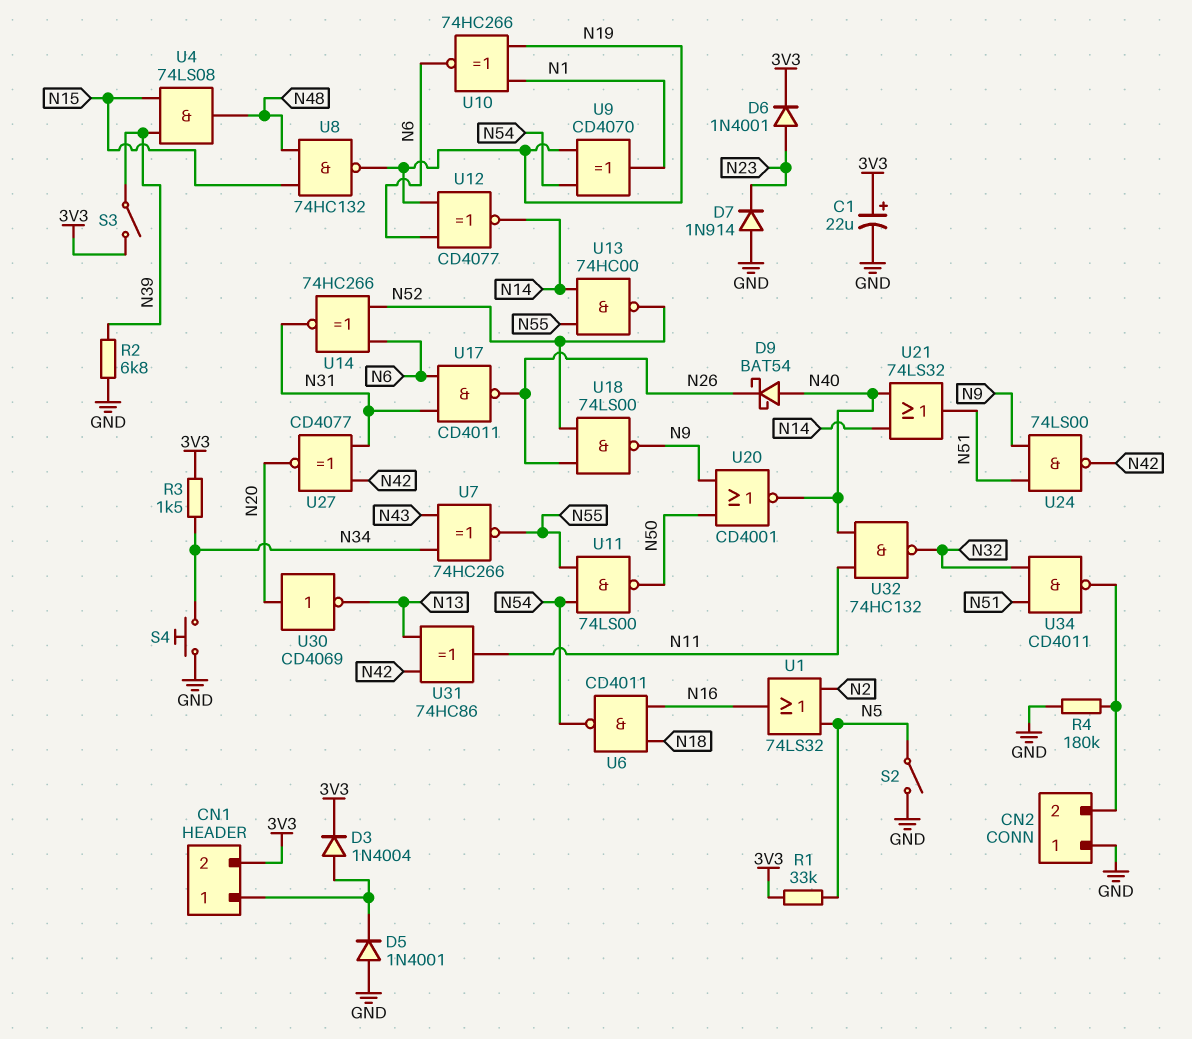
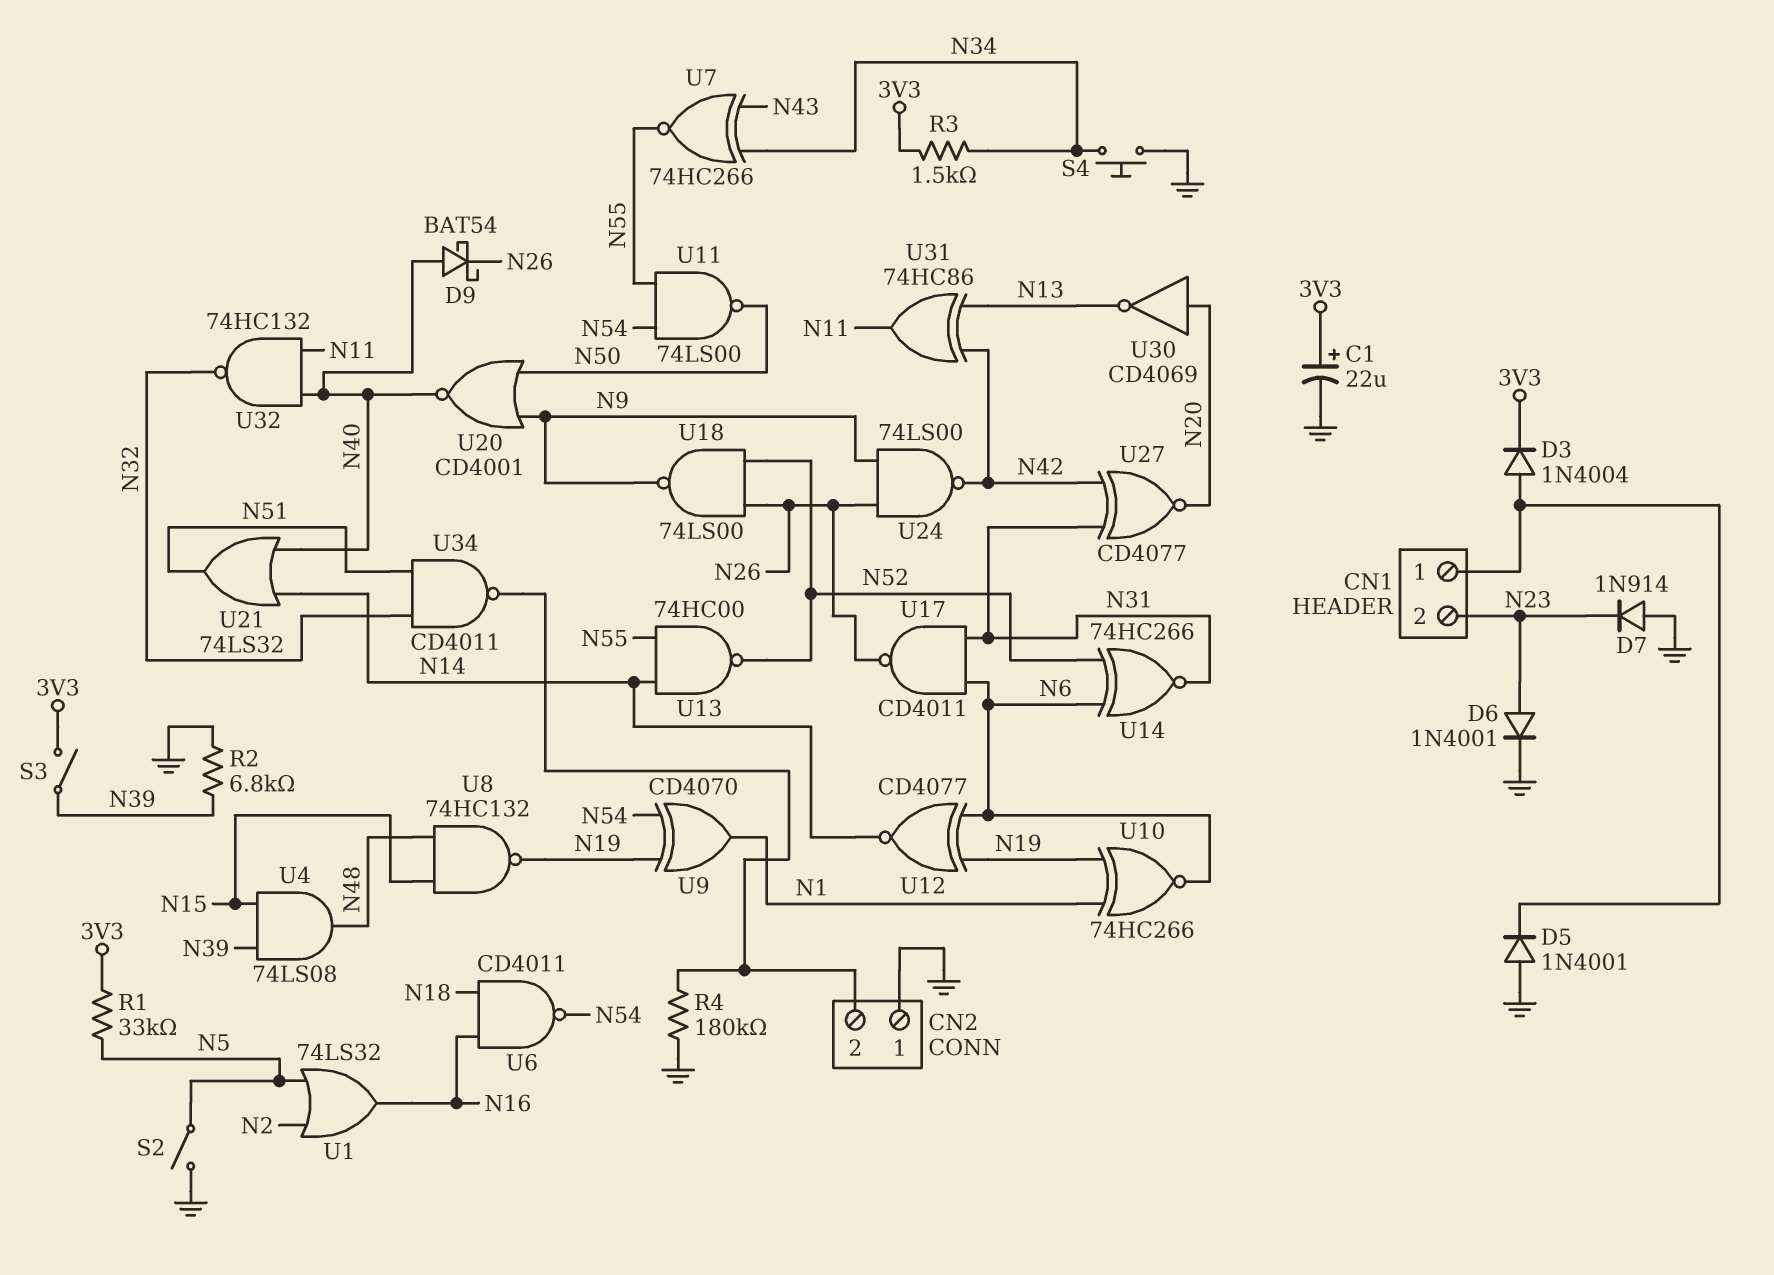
CN1 pin 2: 3V3 -> N23
D6: diode 1N4001 (A N23, K 3V3) -> diode 1N4001 (A N23, K GND)
U24: NAND 74LS00 (in N9, in N51, out N42) -> NAND 74LS00 (in N9, in N26, out N42)

